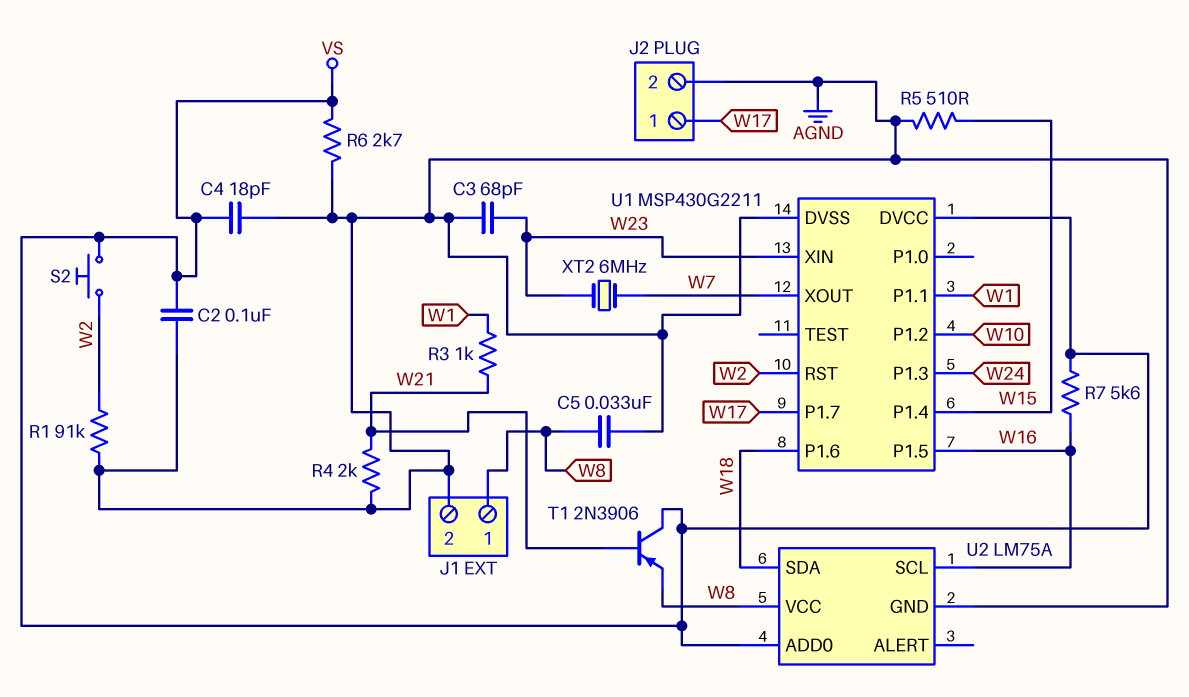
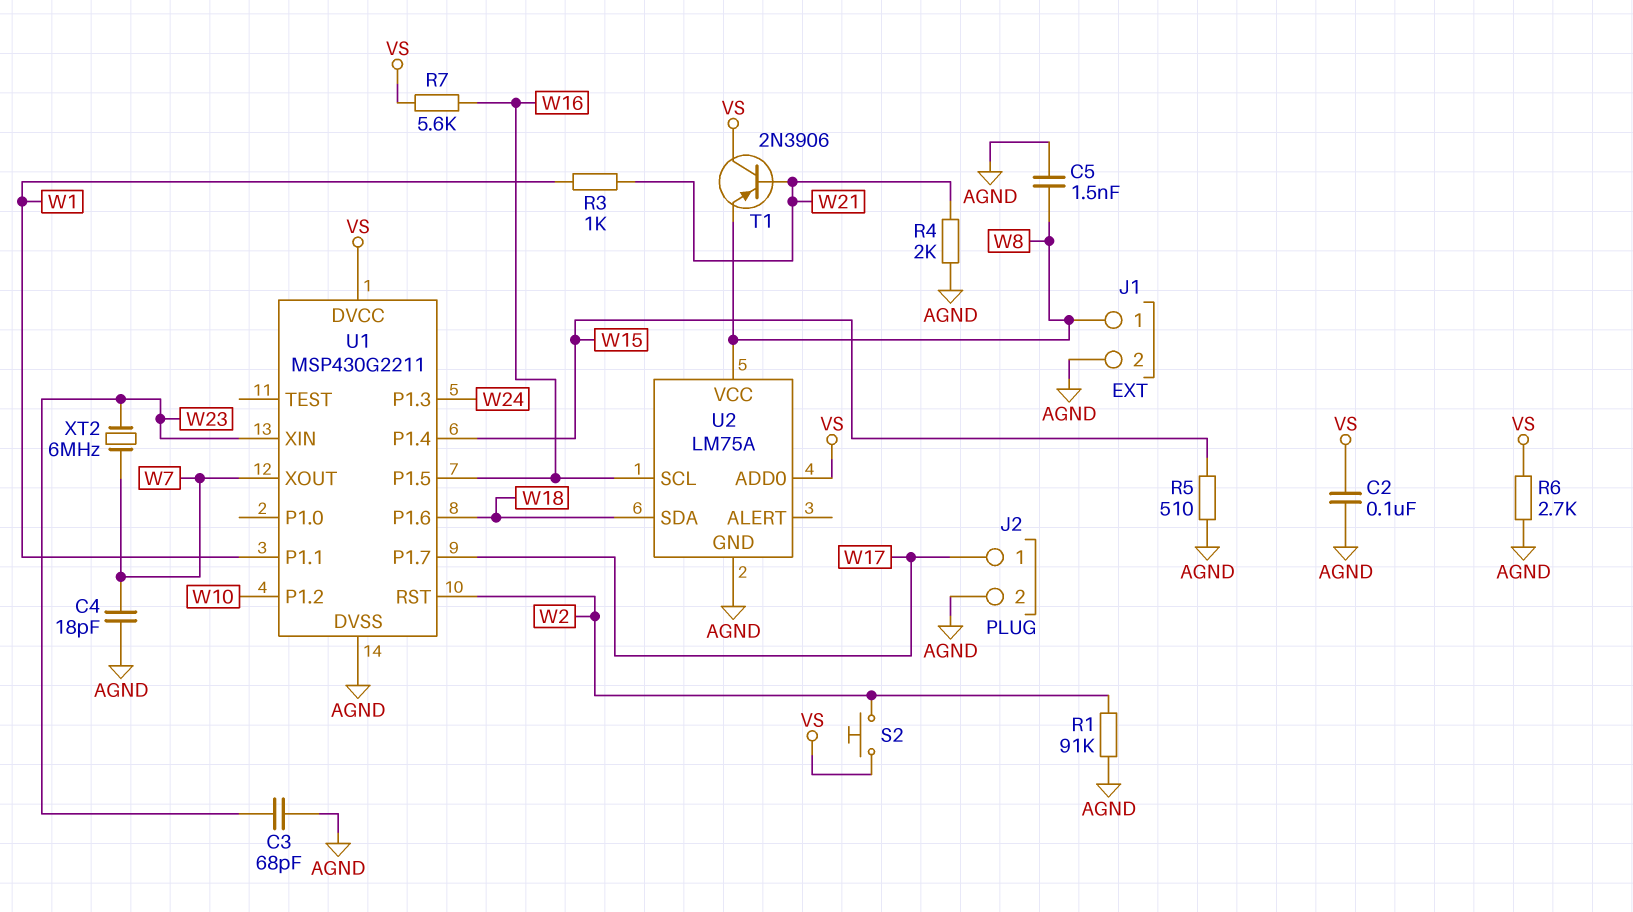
C4: 18pF (AGND, VS) -> 18pF (AGND, W7)
C5: 33nF (AGND, W8) -> 1.5nF (AGND, W8)

